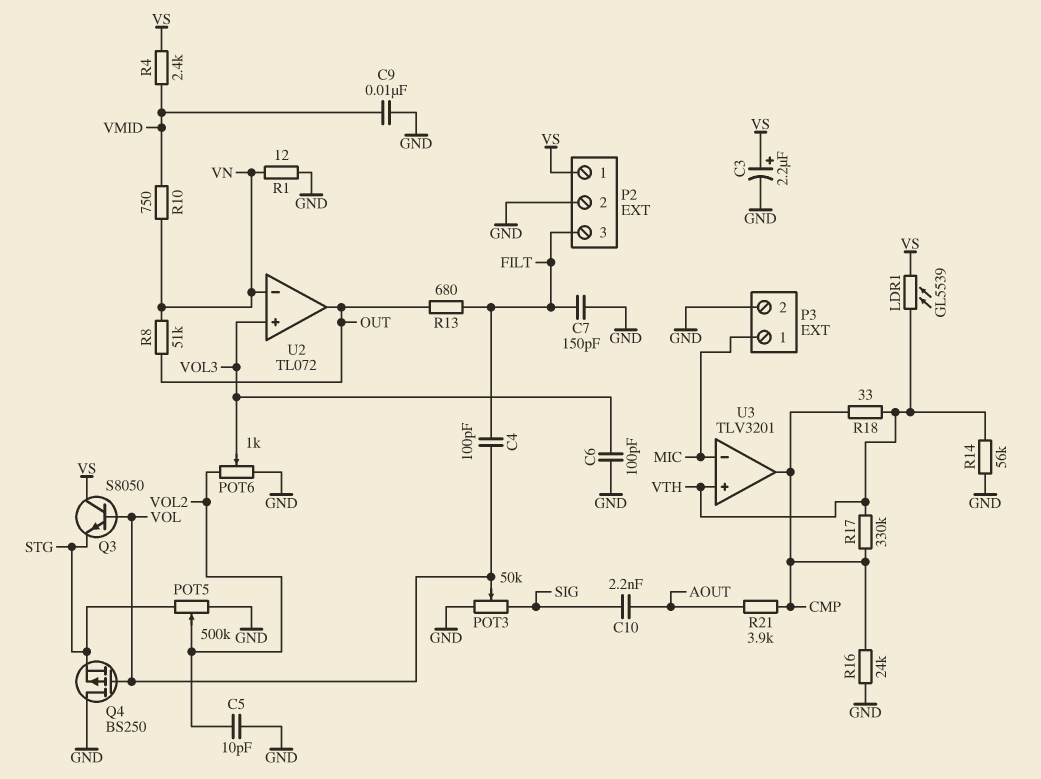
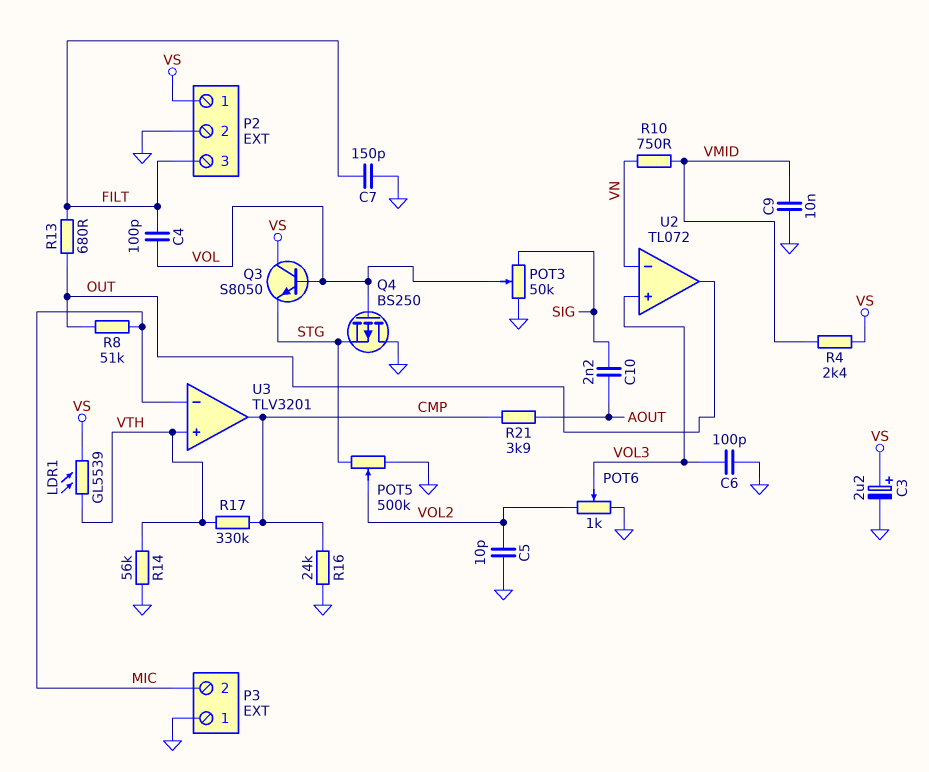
P3 pin 1: MIC -> GND
P3 pin 2: GND -> MIC
R1: 12 (GND, VN) -> none
R8: 51k (OUT, VN) -> 51k (MIC, OUT)
R18: 33 (CMP, VTH) -> none

